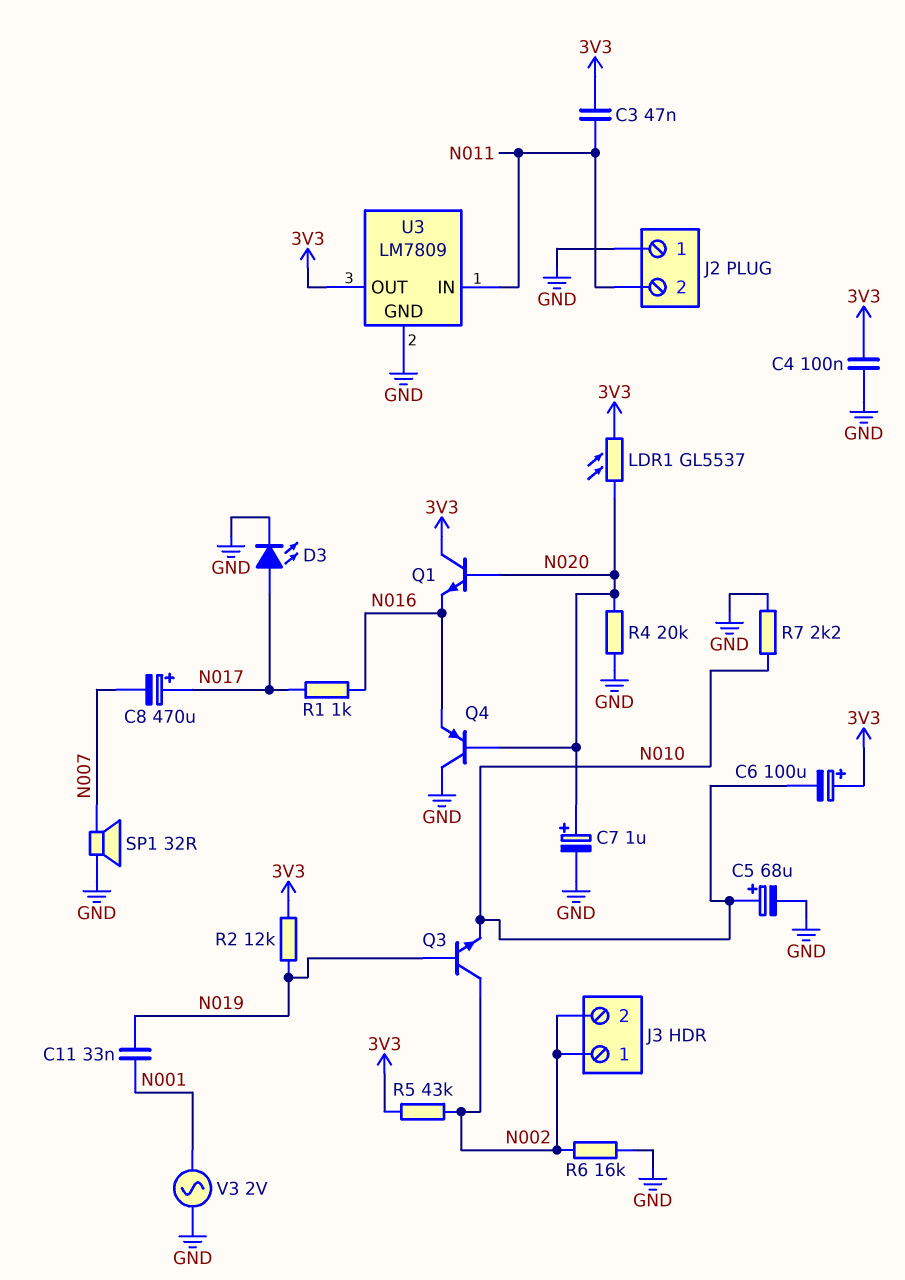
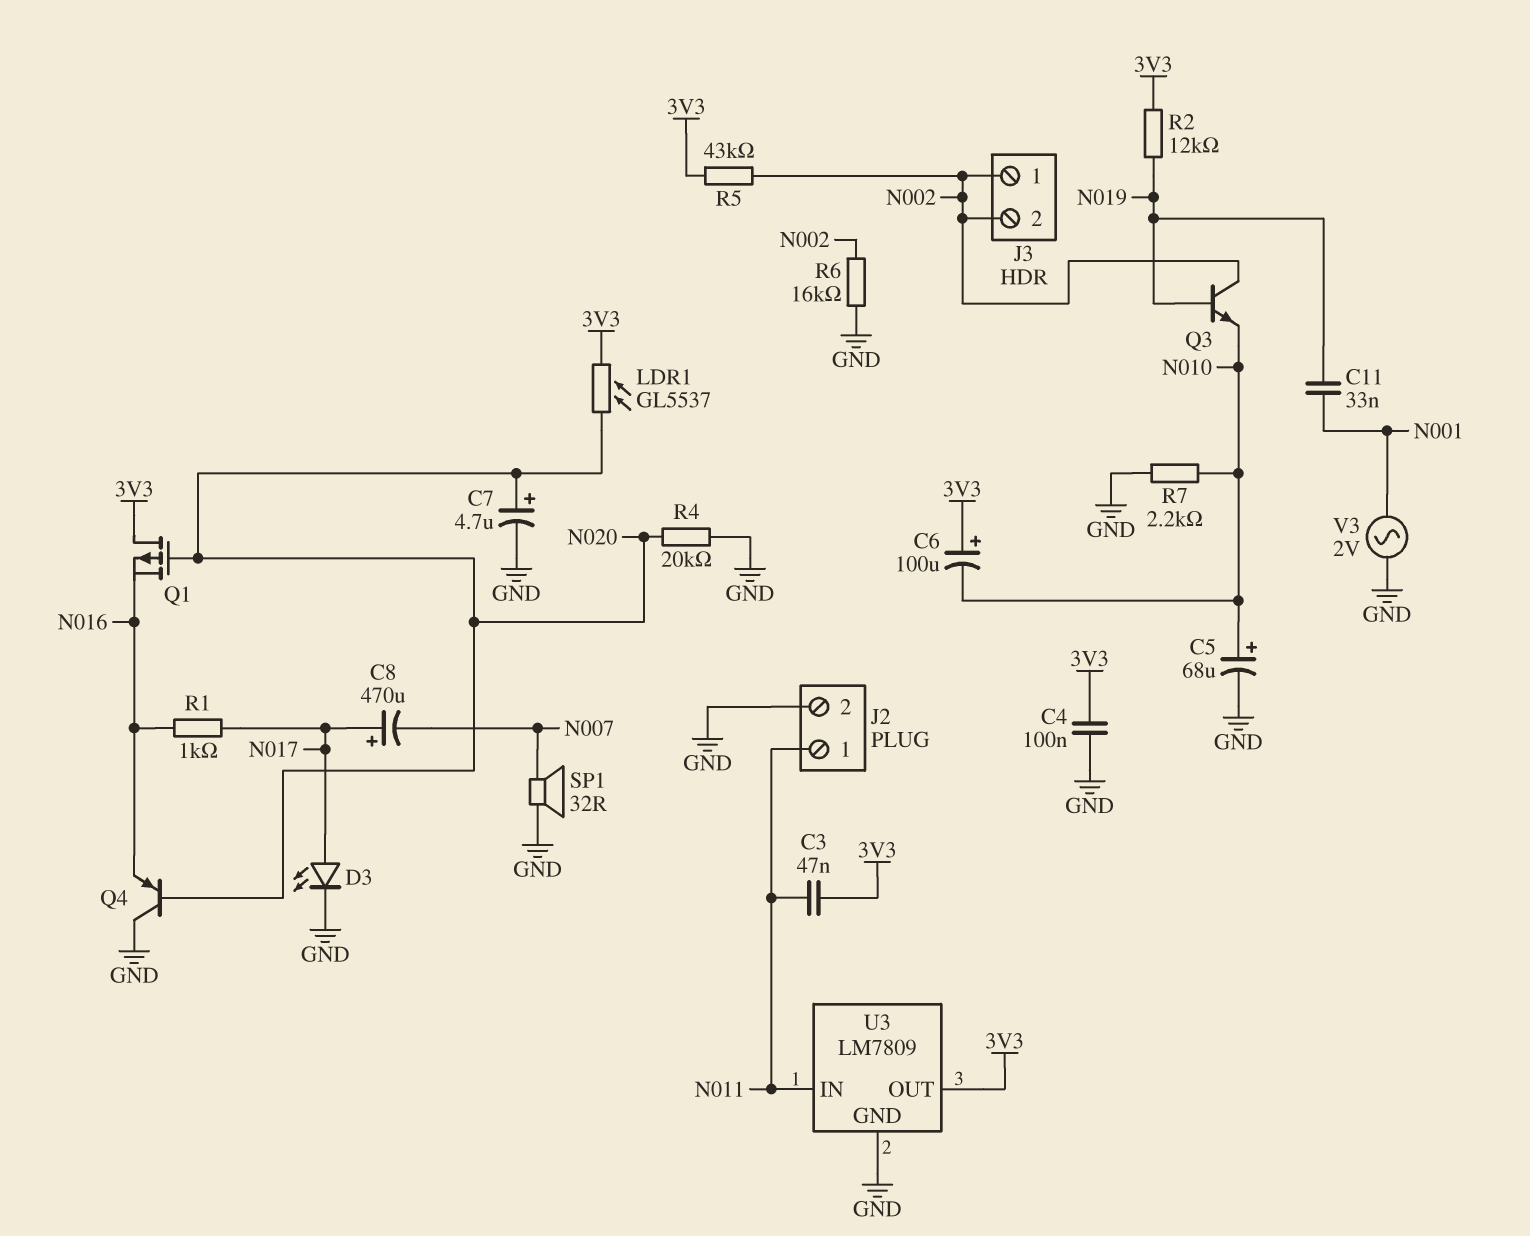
C7: 1uF (plus N020, minus GND) -> 4.7uF (plus N020, minus GND)
J2 pin 1: GND -> N011
J2 pin 2: N011 -> GND
Q1: NPN (B N020, C 3V3, E N016) -> PMOS (G N020, D 3V3, S N016)

